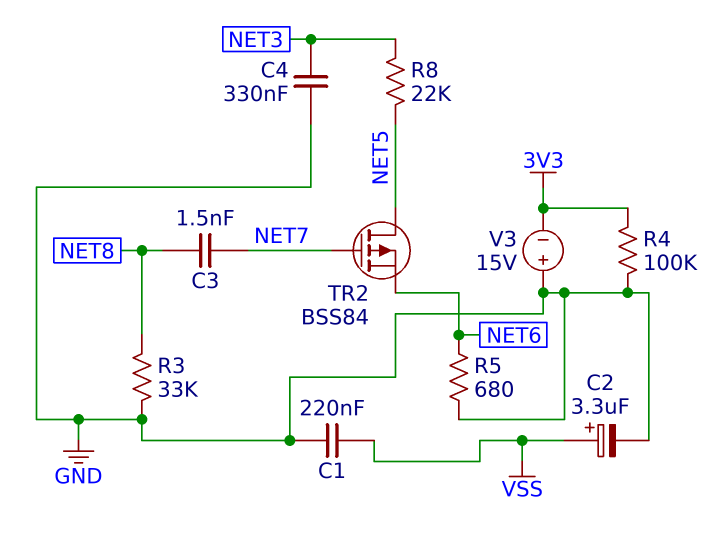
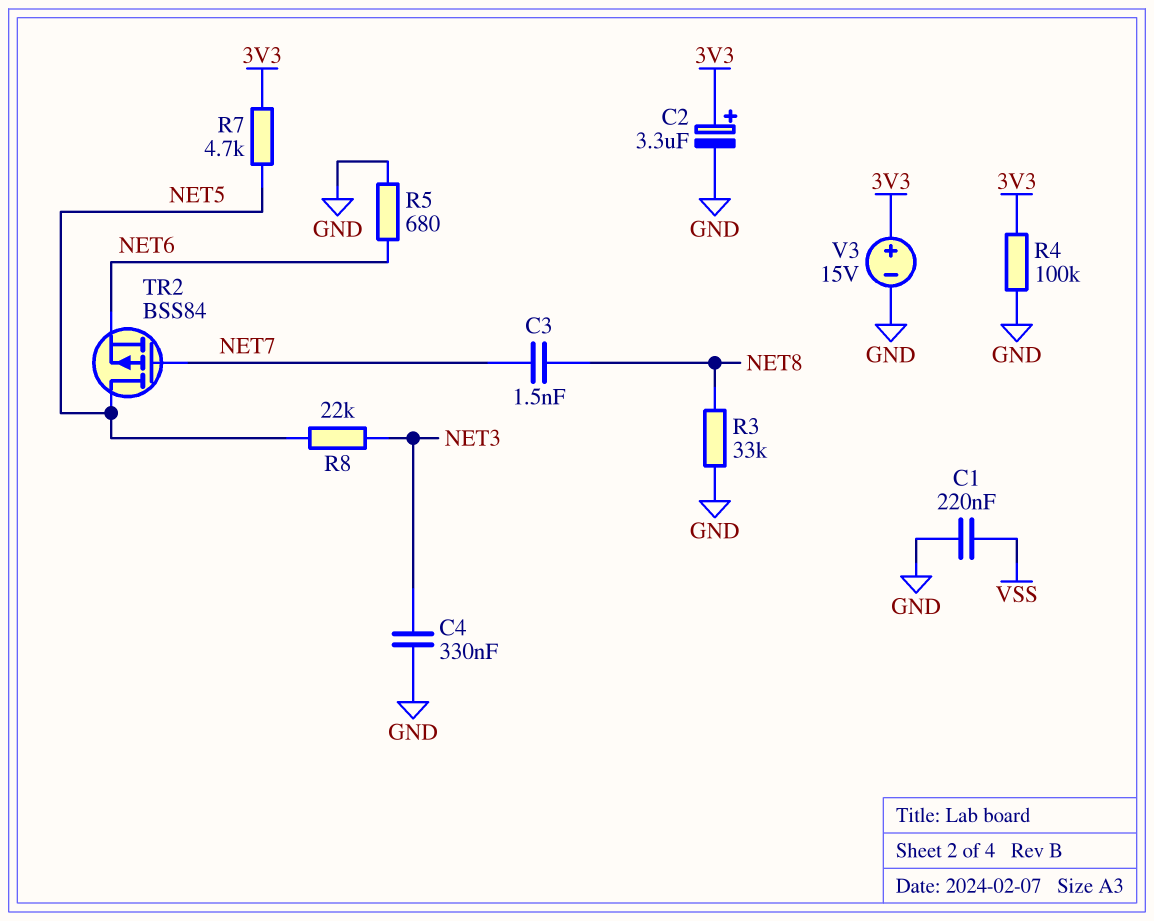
C2: 3.3uF (plus VSS, minus GND) -> 3.3uF (plus 3V3, minus GND)
R7: none -> 4.7k (3V3, NET5)
V3: 15V (plus GND, minus 3V3) -> 15V (plus 3V3, minus GND)

